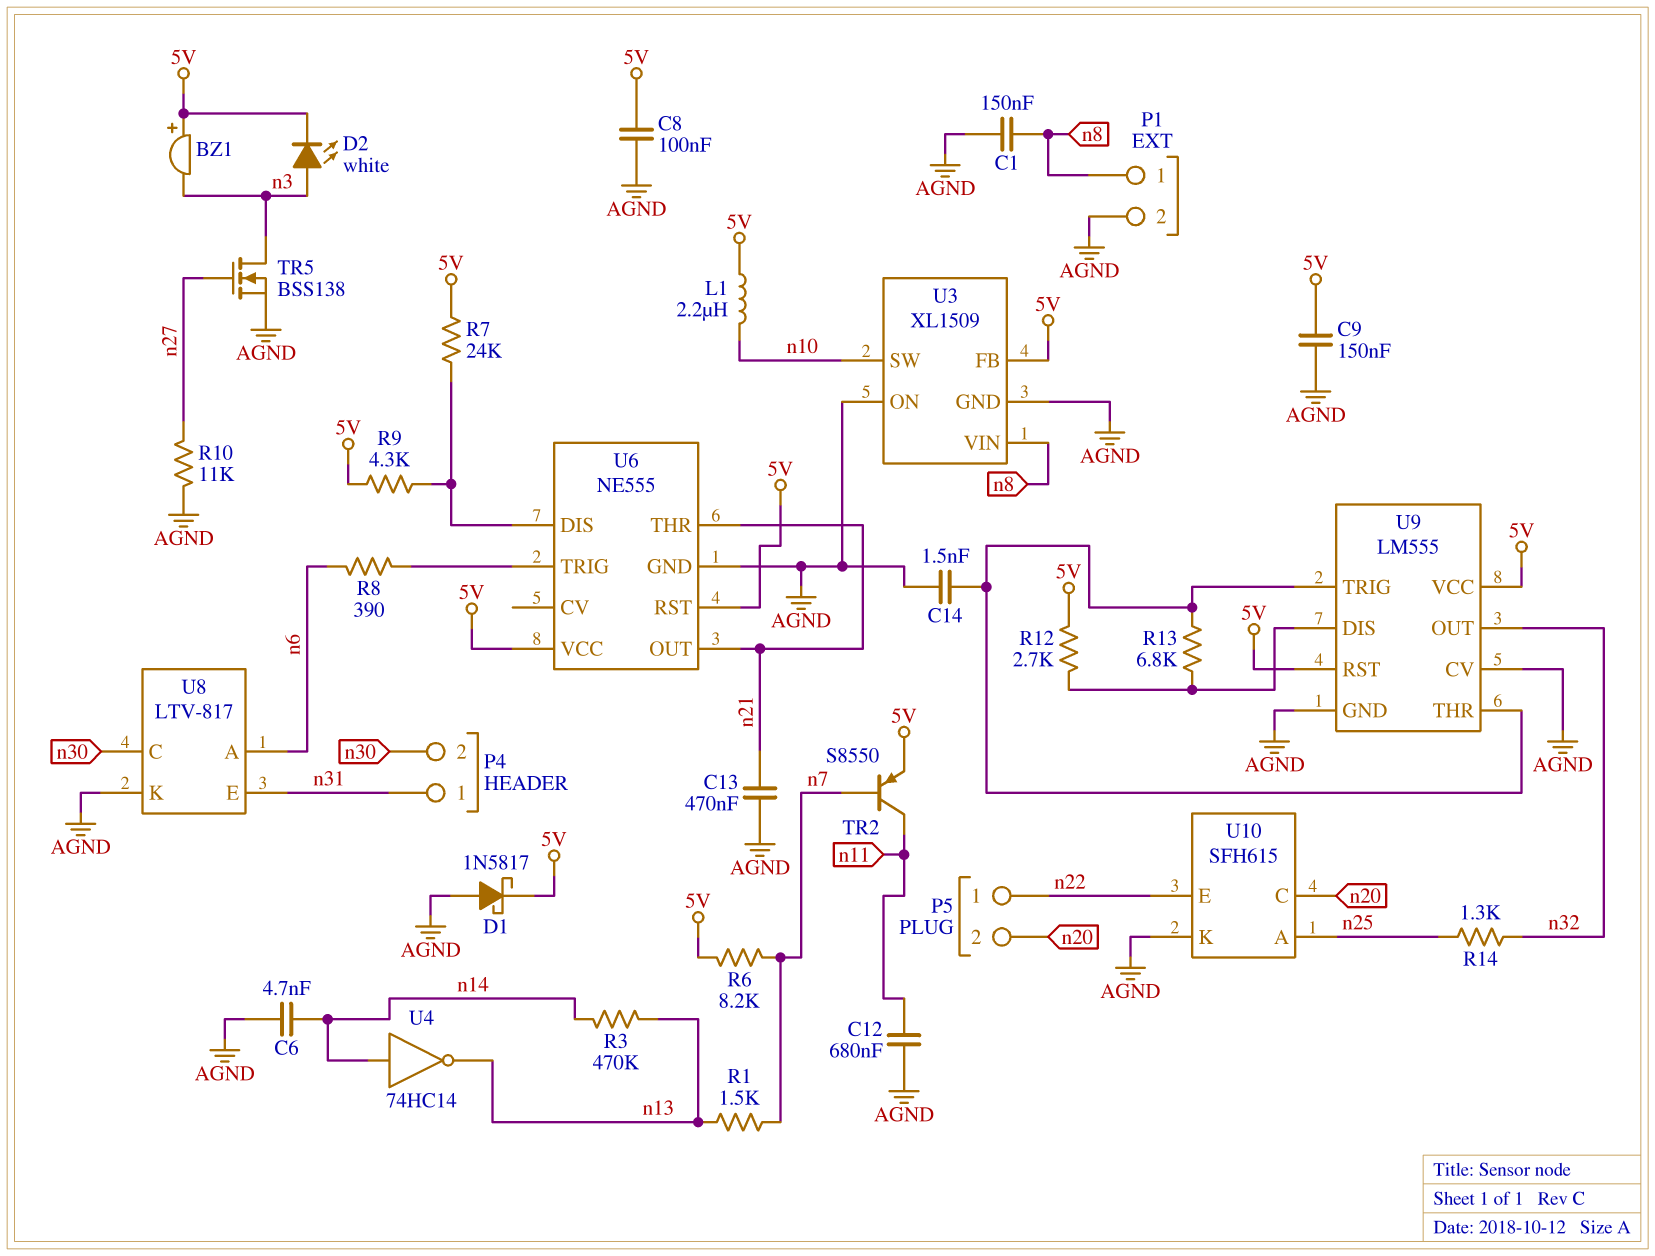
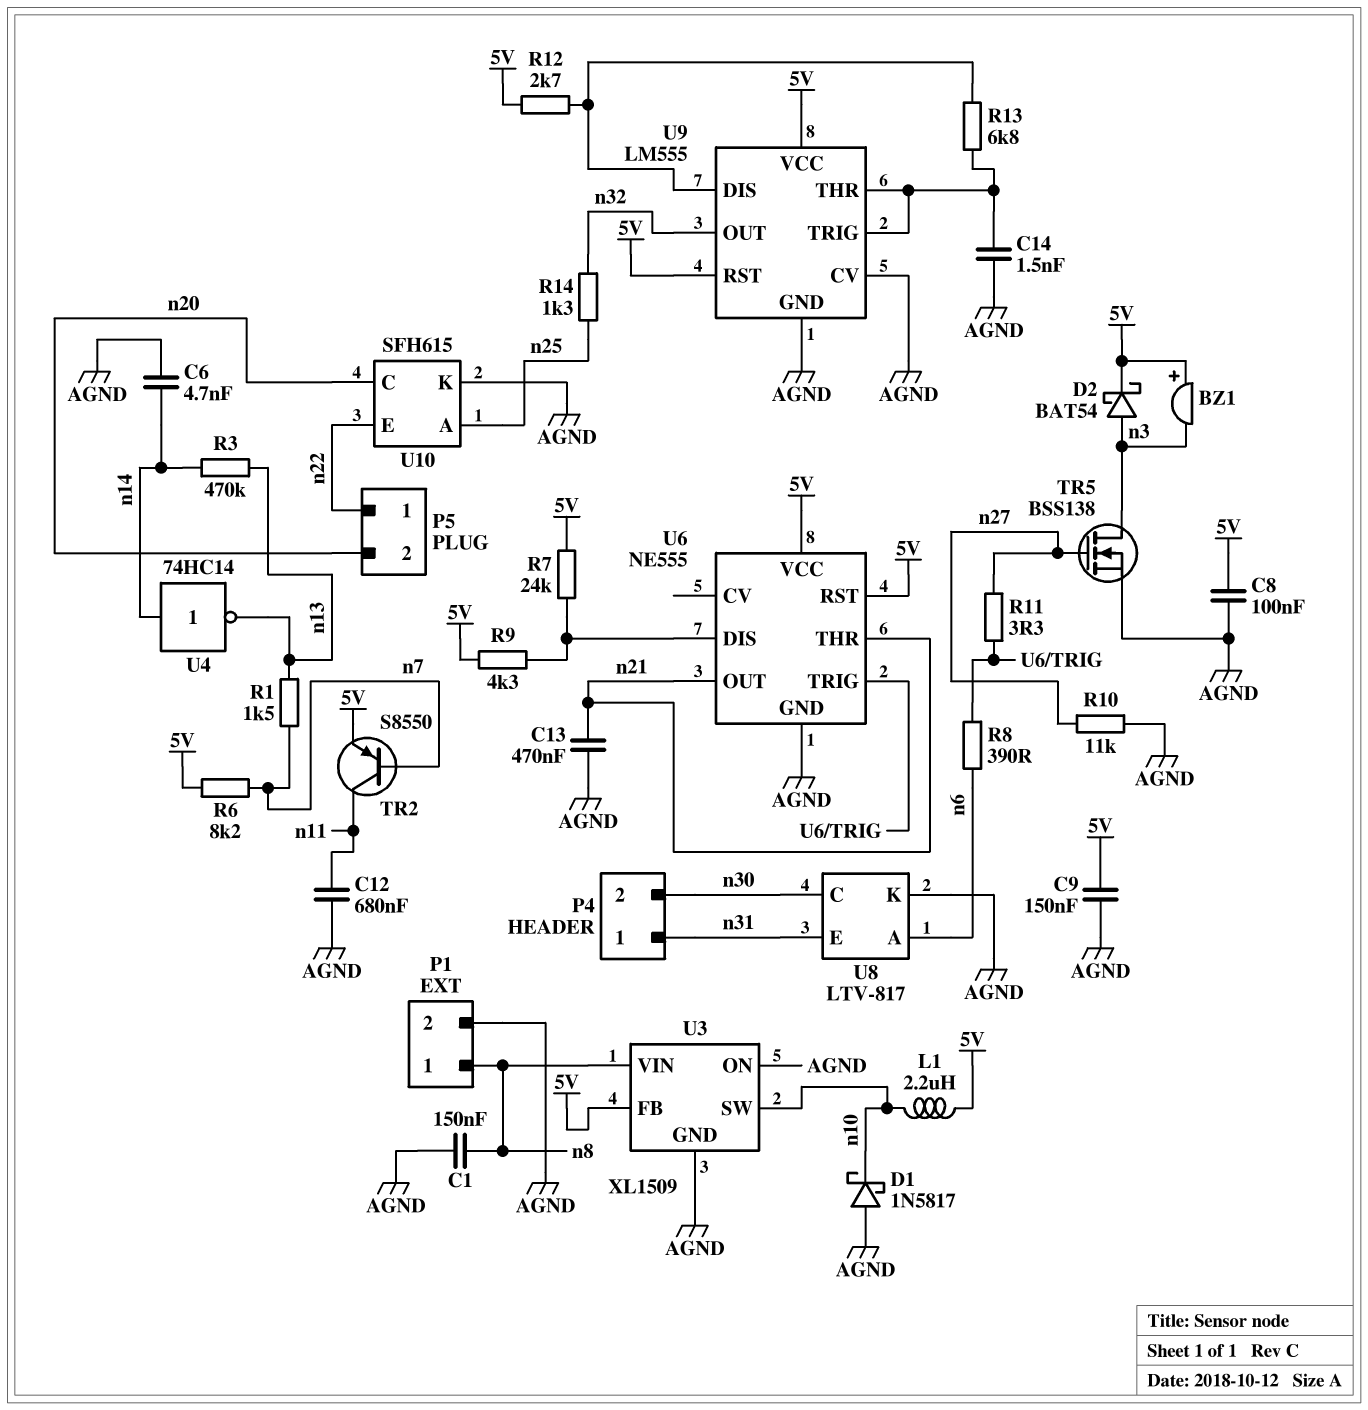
D1: schottky 1N5817 (A AGND, K 5V) -> schottky 1N5817 (A AGND, K n10)
D2: LED white (A n3, K 5V) -> schottky BAT54 (A n3, K 5V)
R11: none -> 3.3 (U6/TRIG, n27)

